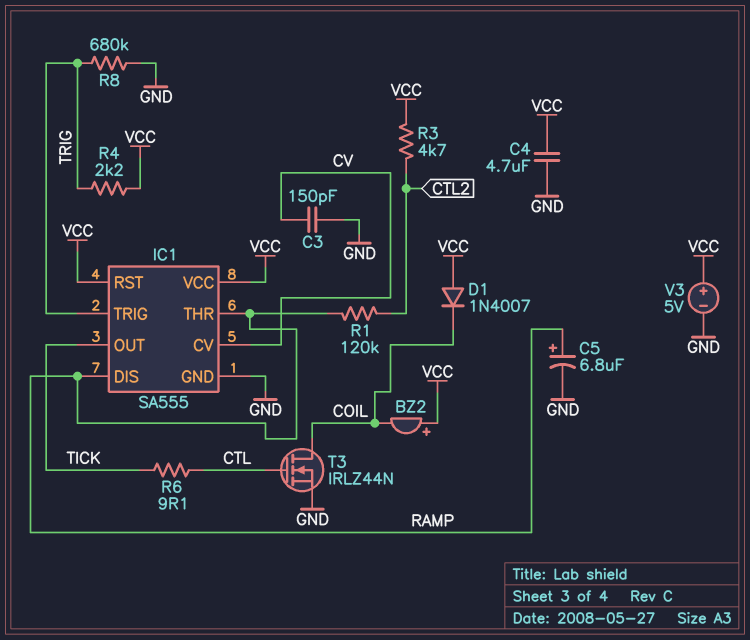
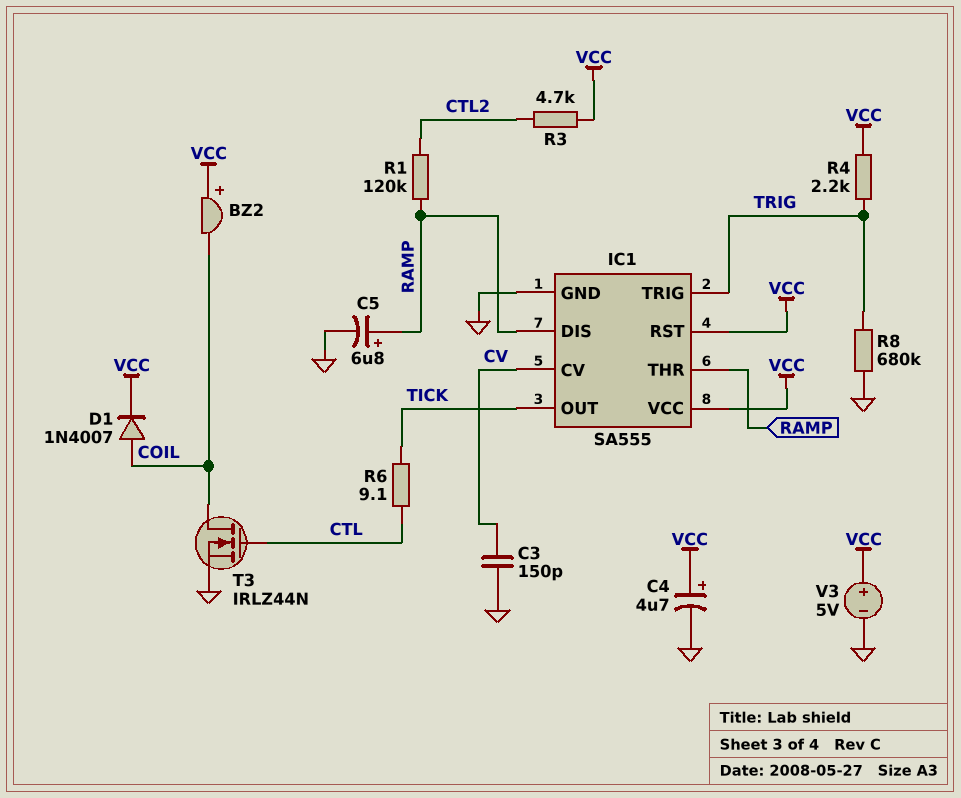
C4: 4.7uF (GND, VCC) -> 4.7uF (plus VCC, minus GND)
D1: diode 1N4007 (A VCC, K COIL) -> diode 1N4007 (A COIL, K VCC)

